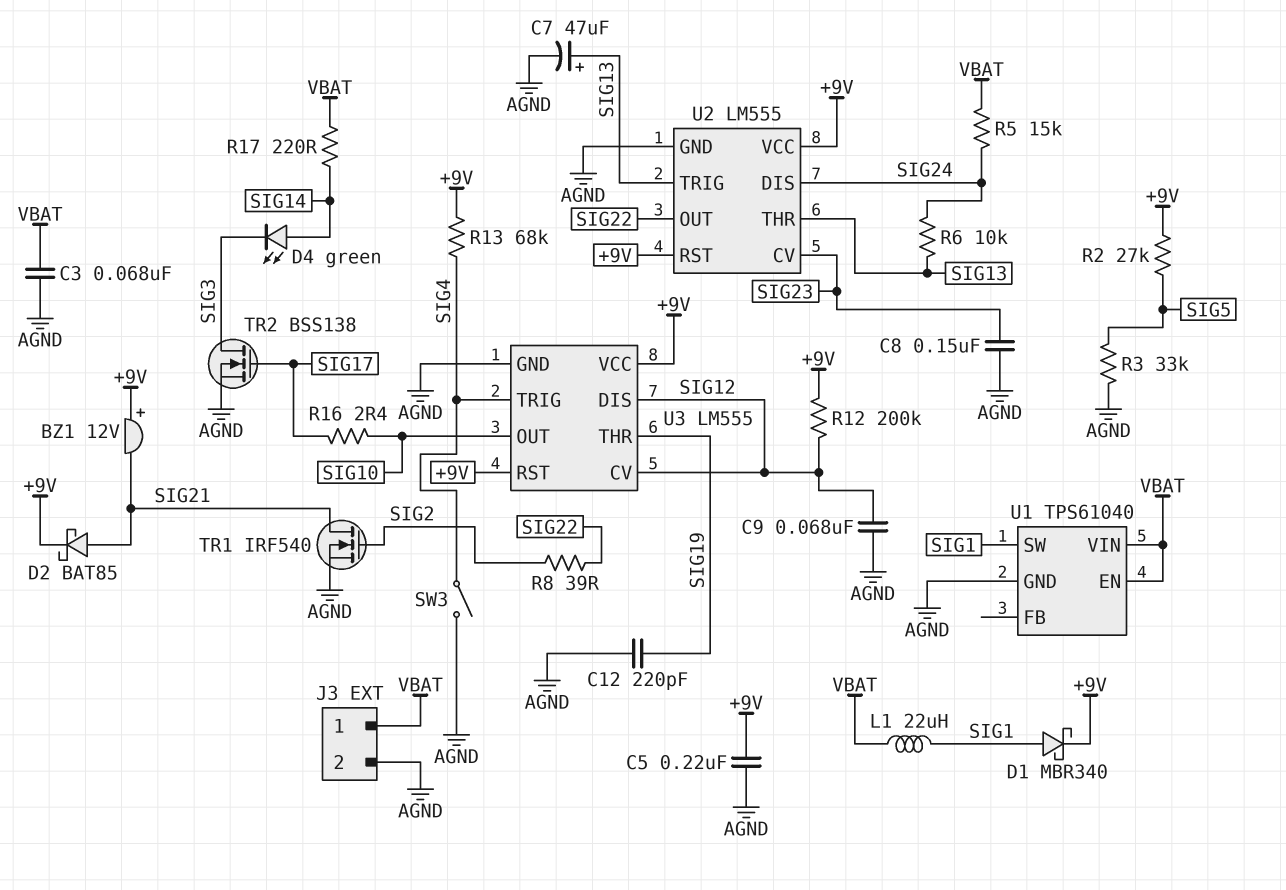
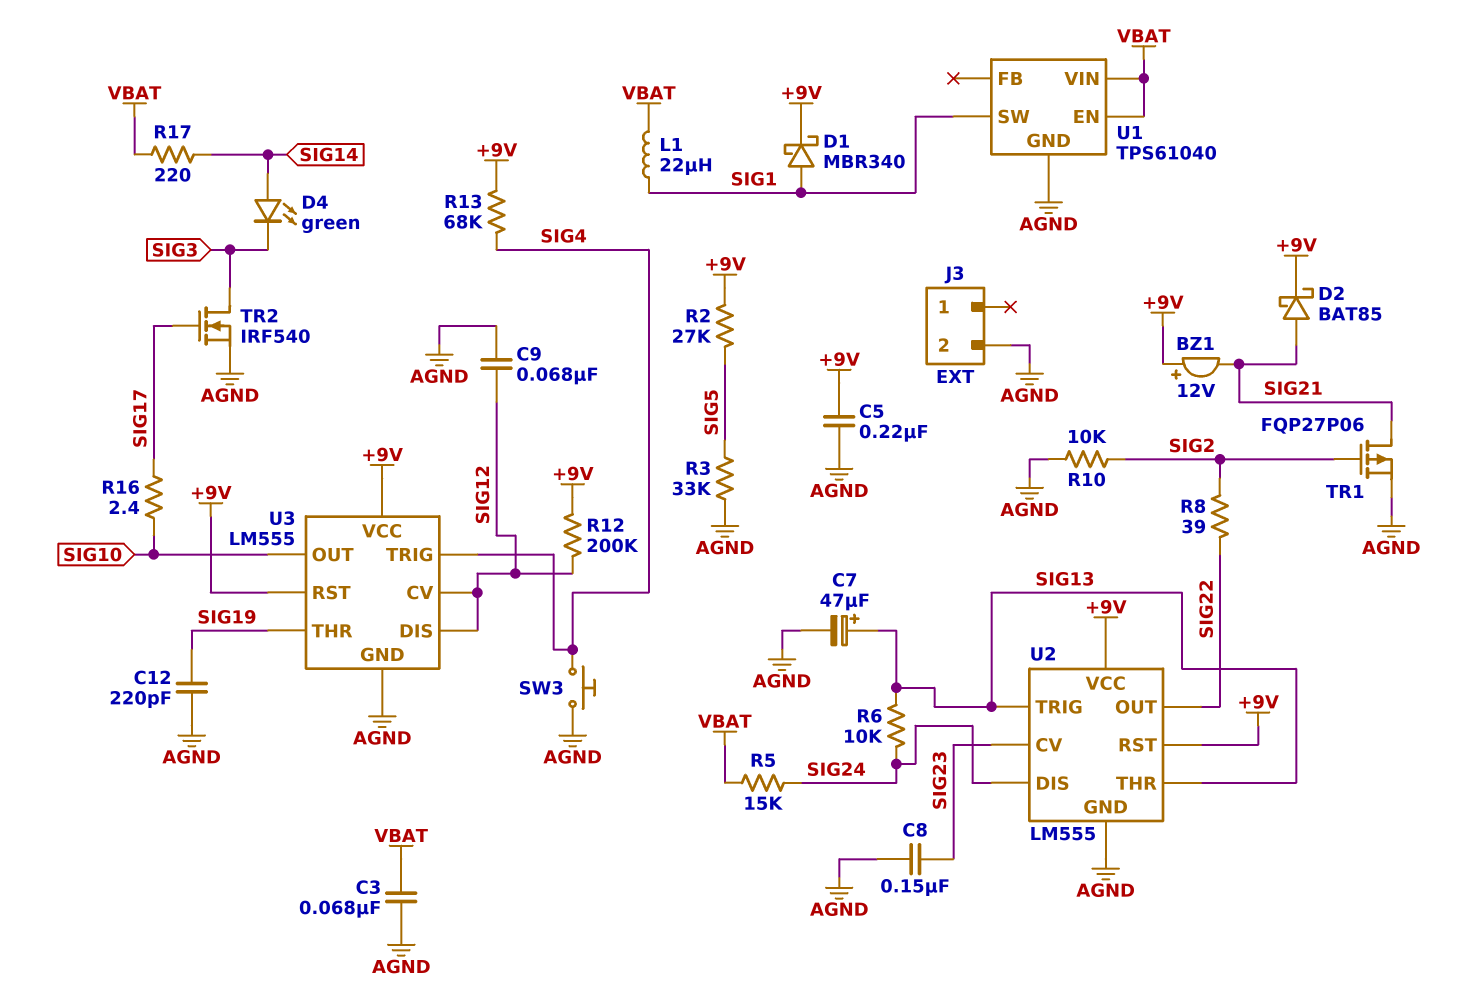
J3 pin 1: VBAT -> none
R10: none -> 10k (AGND, SIG2)
SW3: switch (AGND, SIG4) -> button (AGND, SIG4)
TR1: NMOS IRF540 (G SIG2, D SIG21, S AGND) -> PMOS FQP27P06 (G SIG2, D SIG21, S AGND)
TR2: NMOS BSS138 (G SIG17, D SIG3, S AGND) -> NMOS IRF540 (G SIG17, D SIG3, S AGND)

